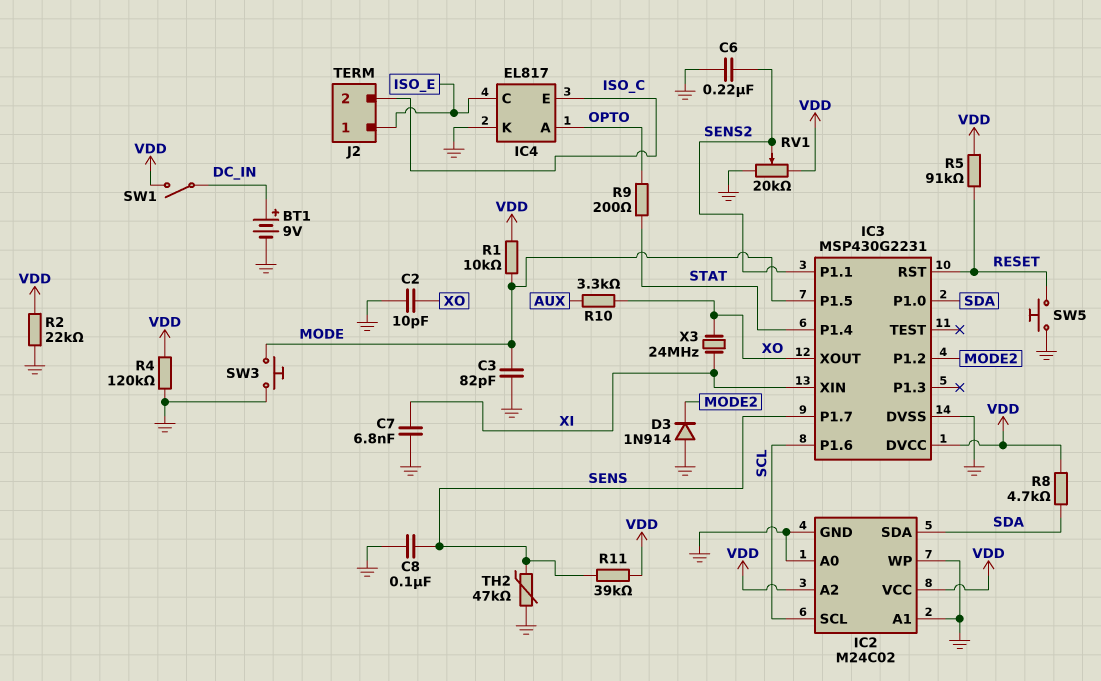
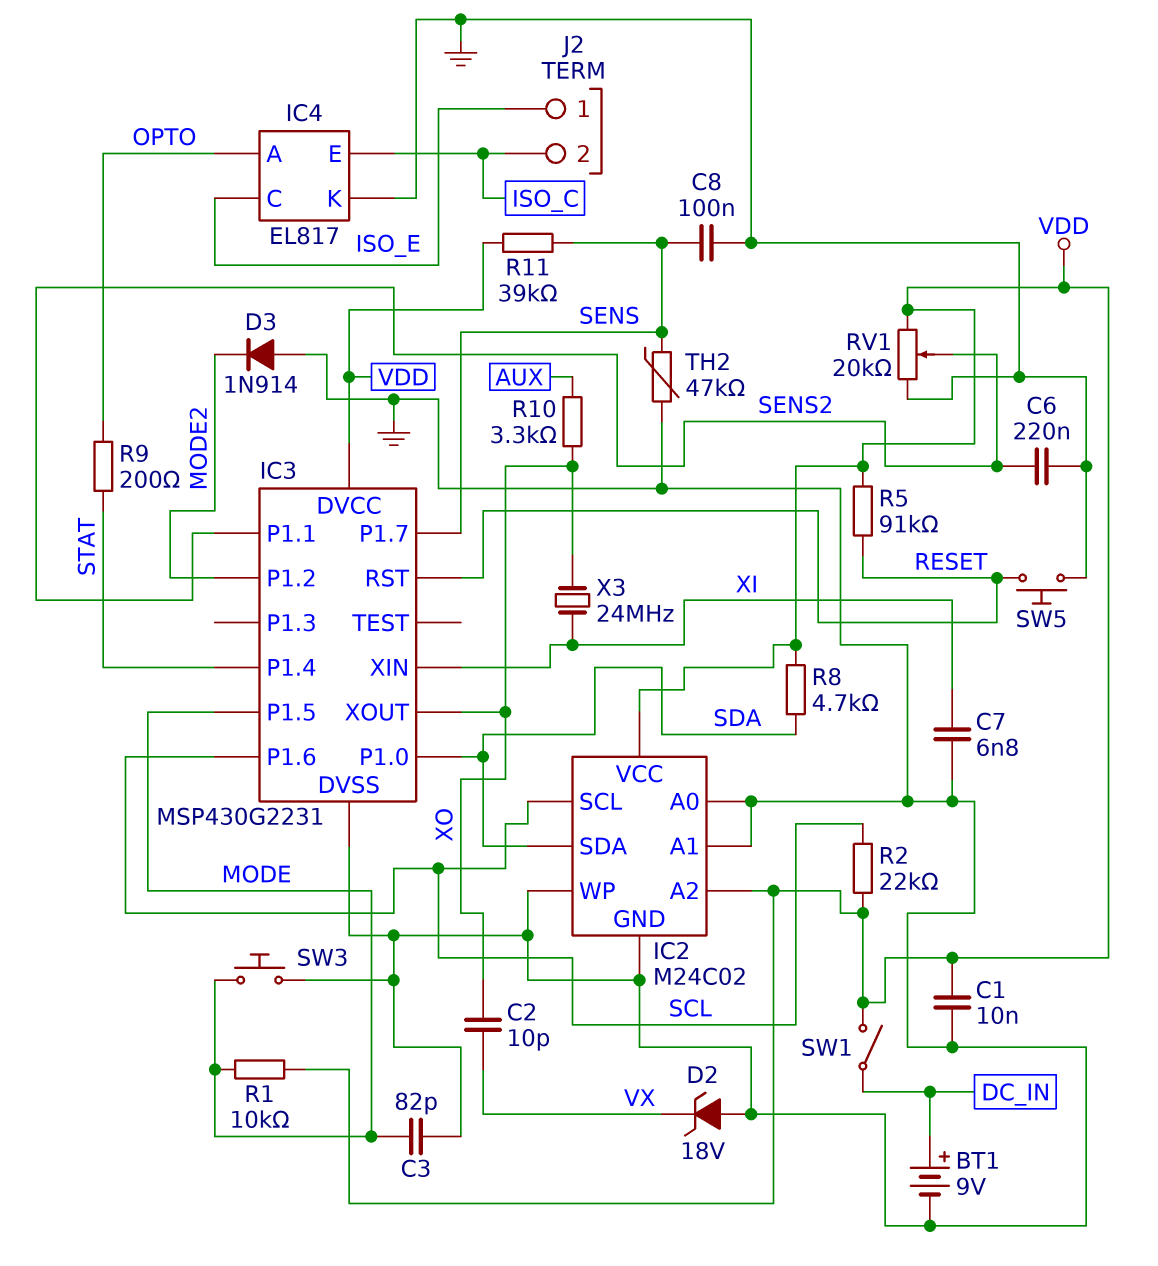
C1: none -> 10nF (GND, VDD)
C2: 10pF (GND, XO) -> 10pF (VX, XO)
D2: none -> zener 18V (A GND, K VX)
R2: 22k (GND, VDD) -> 22k (SCL, VDD)
R4: 120k (GND, VDD) -> none

